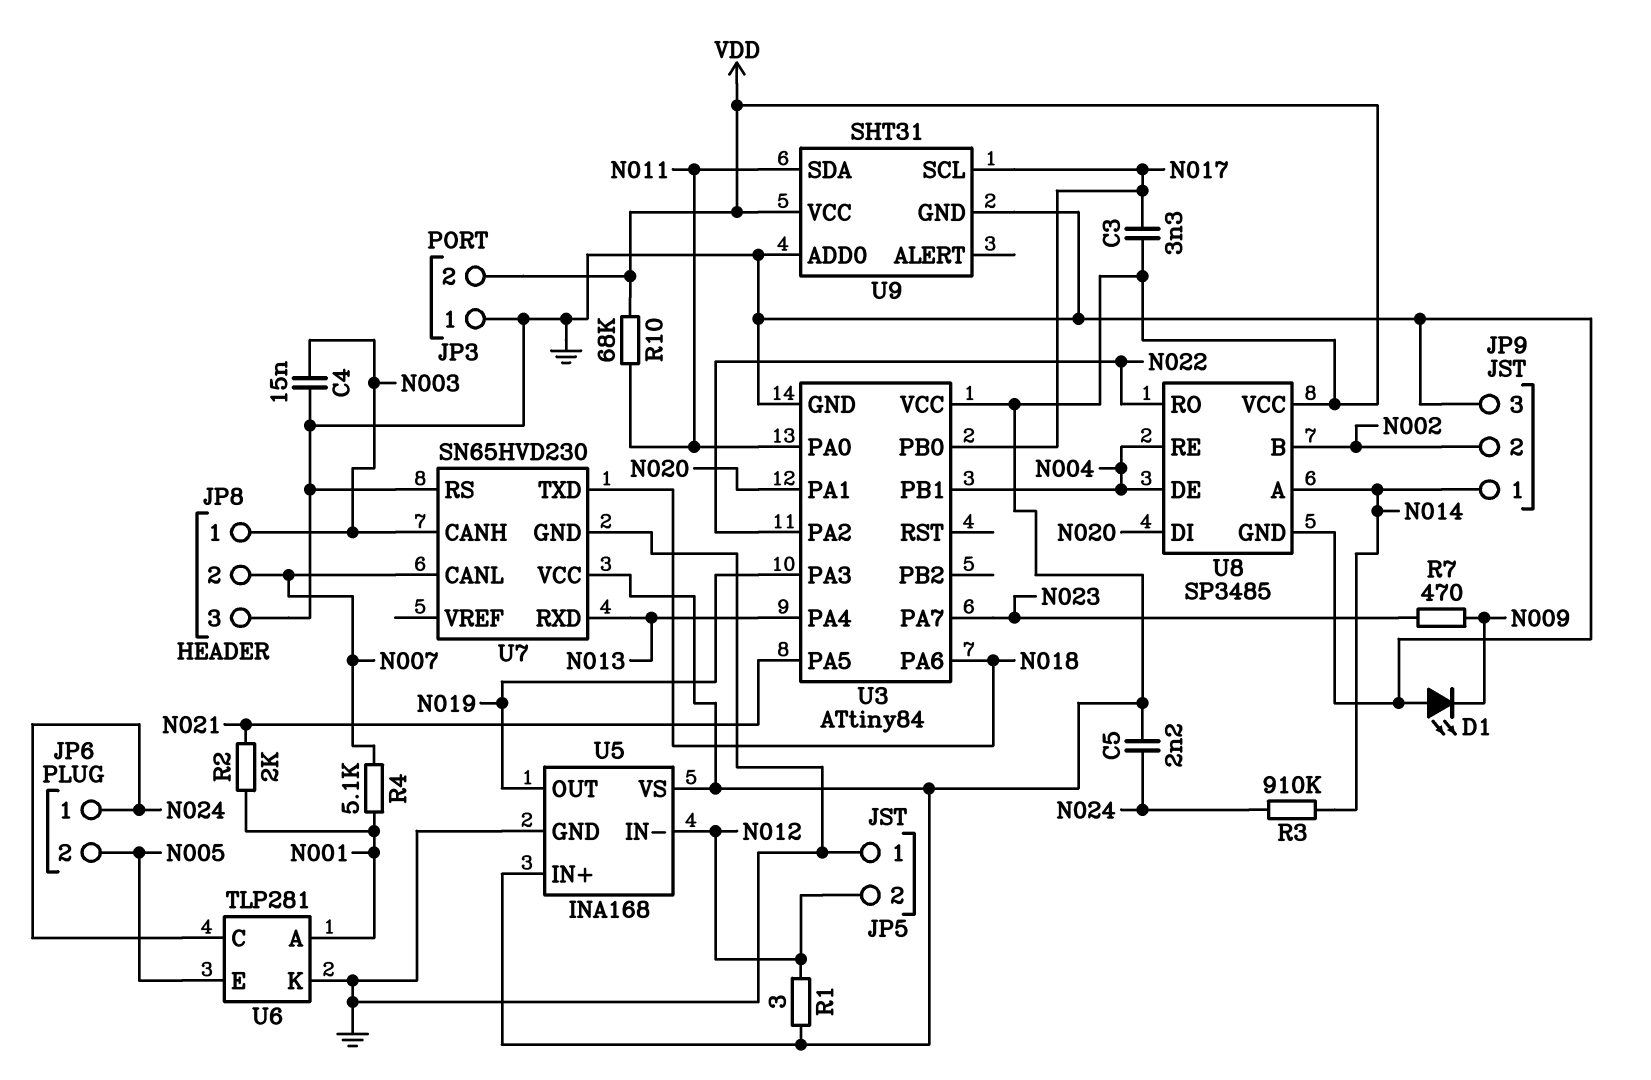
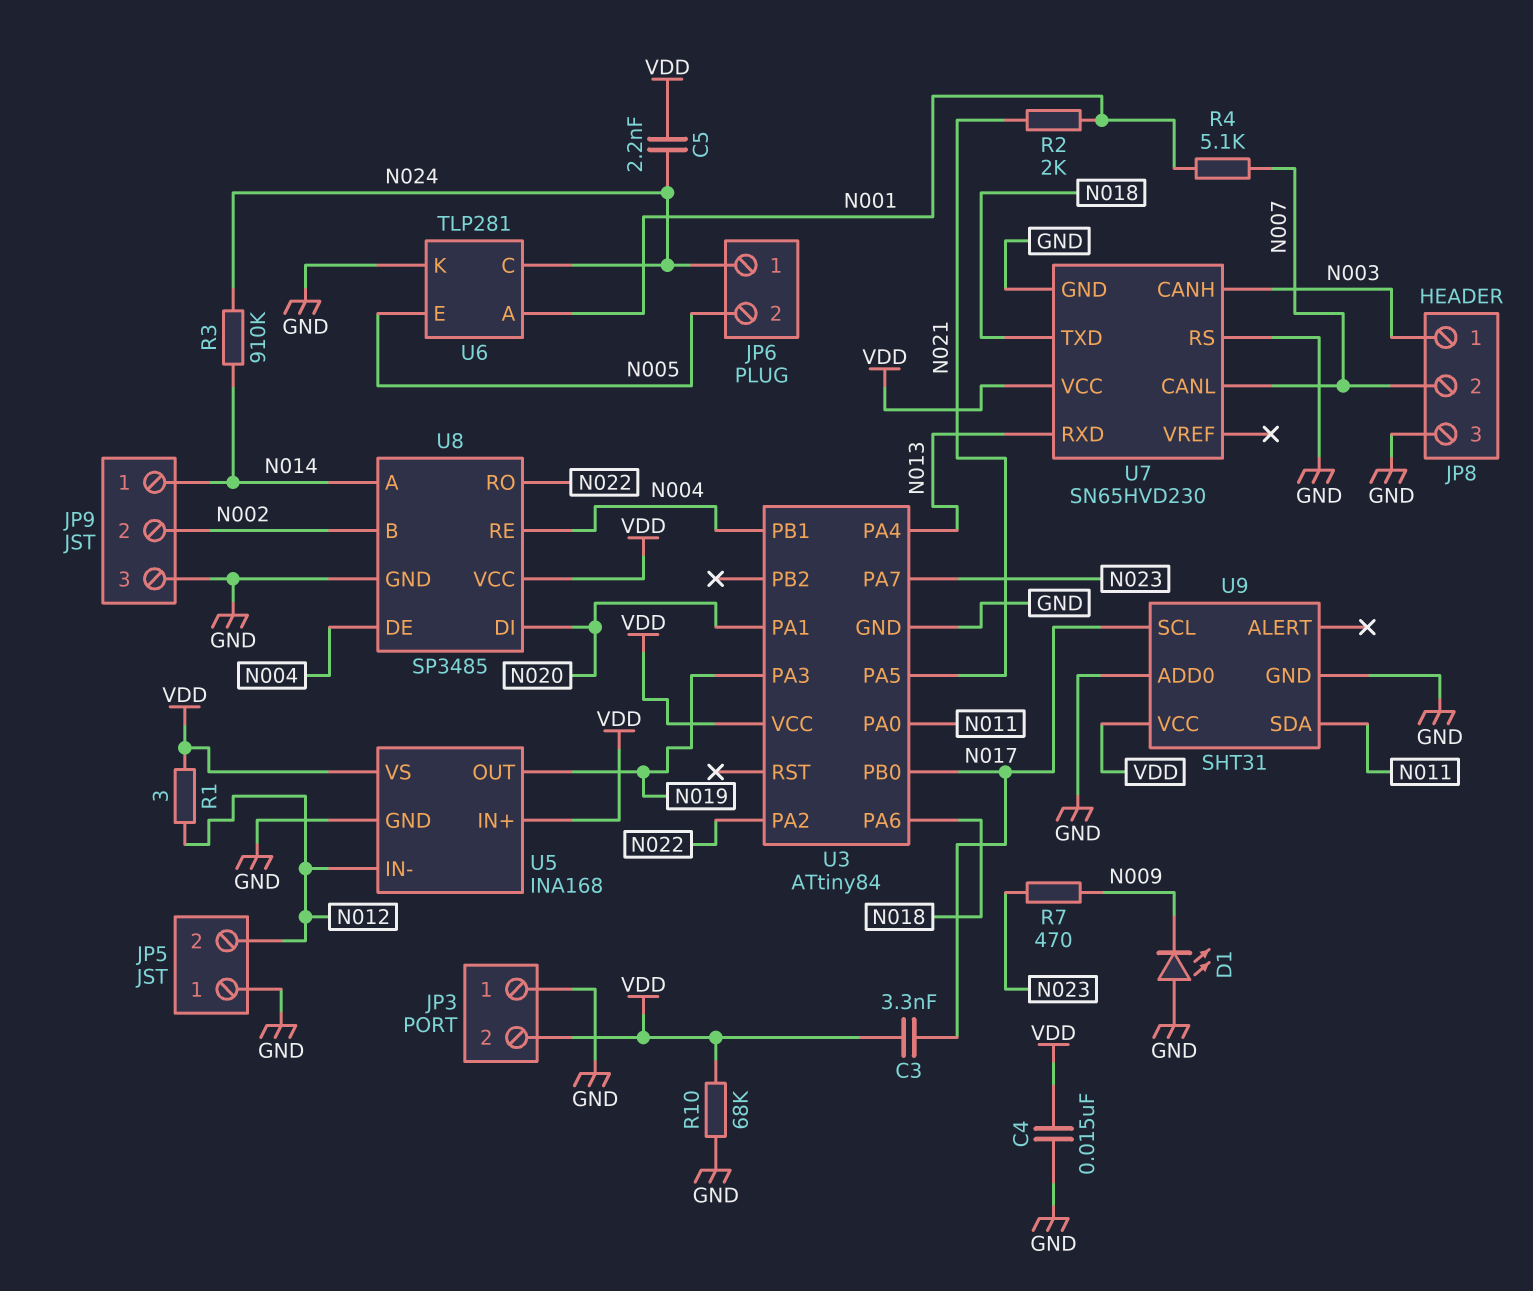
C4: 15nF (GND, N003) -> 15nF (GND, VDD)
R10: 68k (N011, VDD) -> 68k (GND, VDD)

